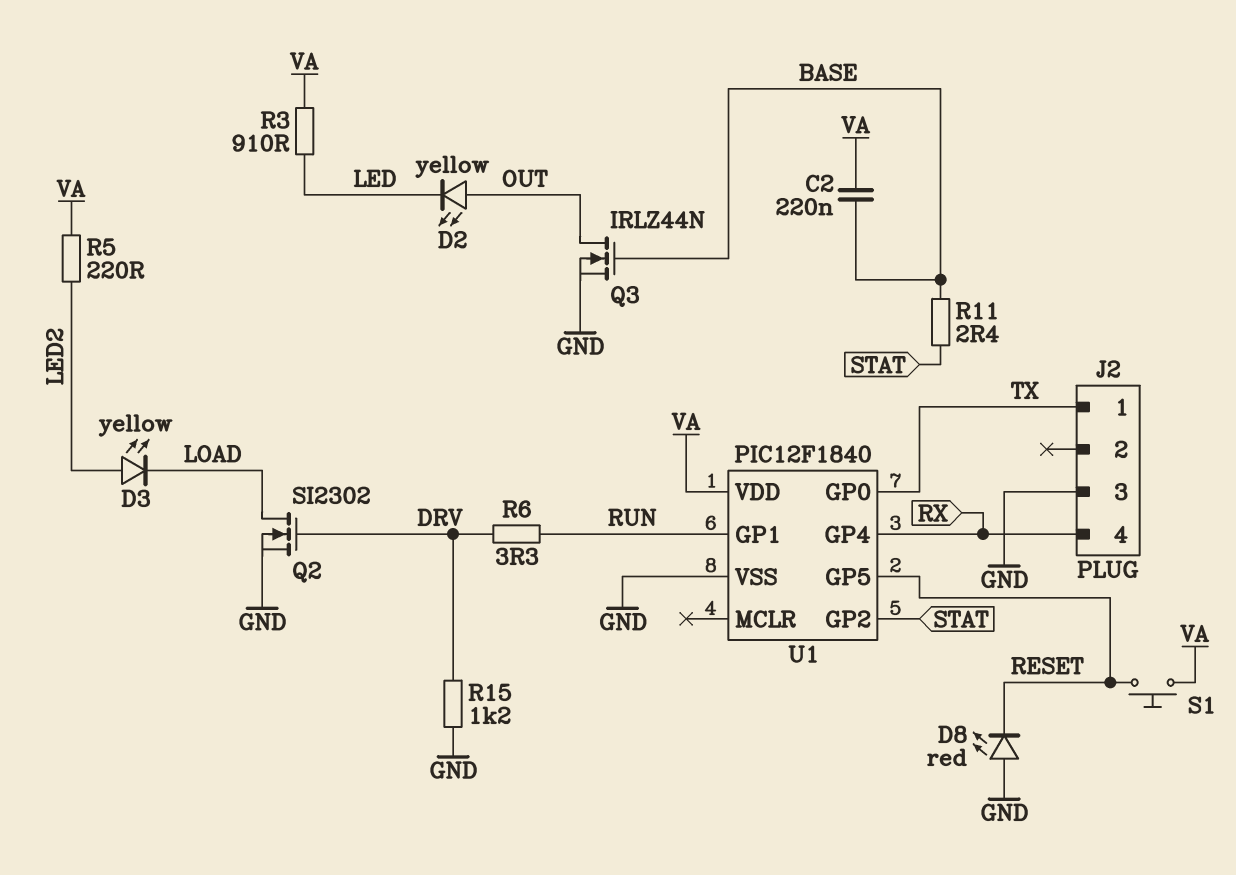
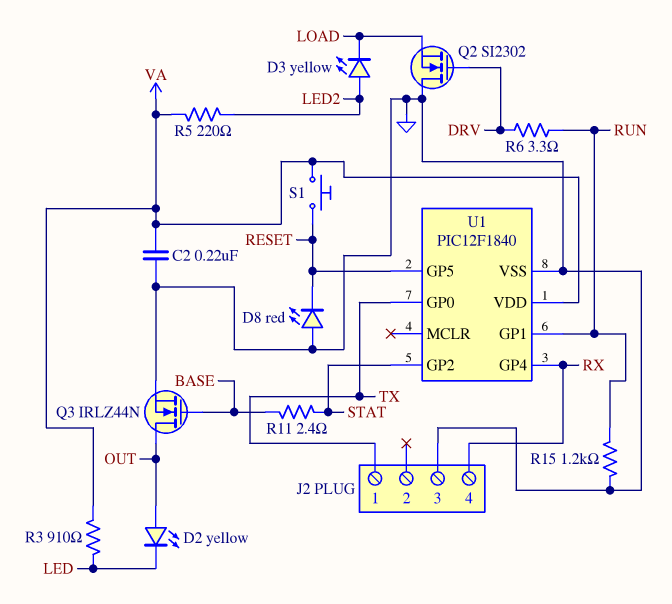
C2: 220nF (BASE, VA) -> 220nF (GND, VA)
Q2: NMOS SI2302 (G DRV, D LOAD, S GND) -> NMOS SI2302 (G DRV, D GND, S LOAD)
R15: 1.2k (DRV, GND) -> 1.2k (GND, RUN)

